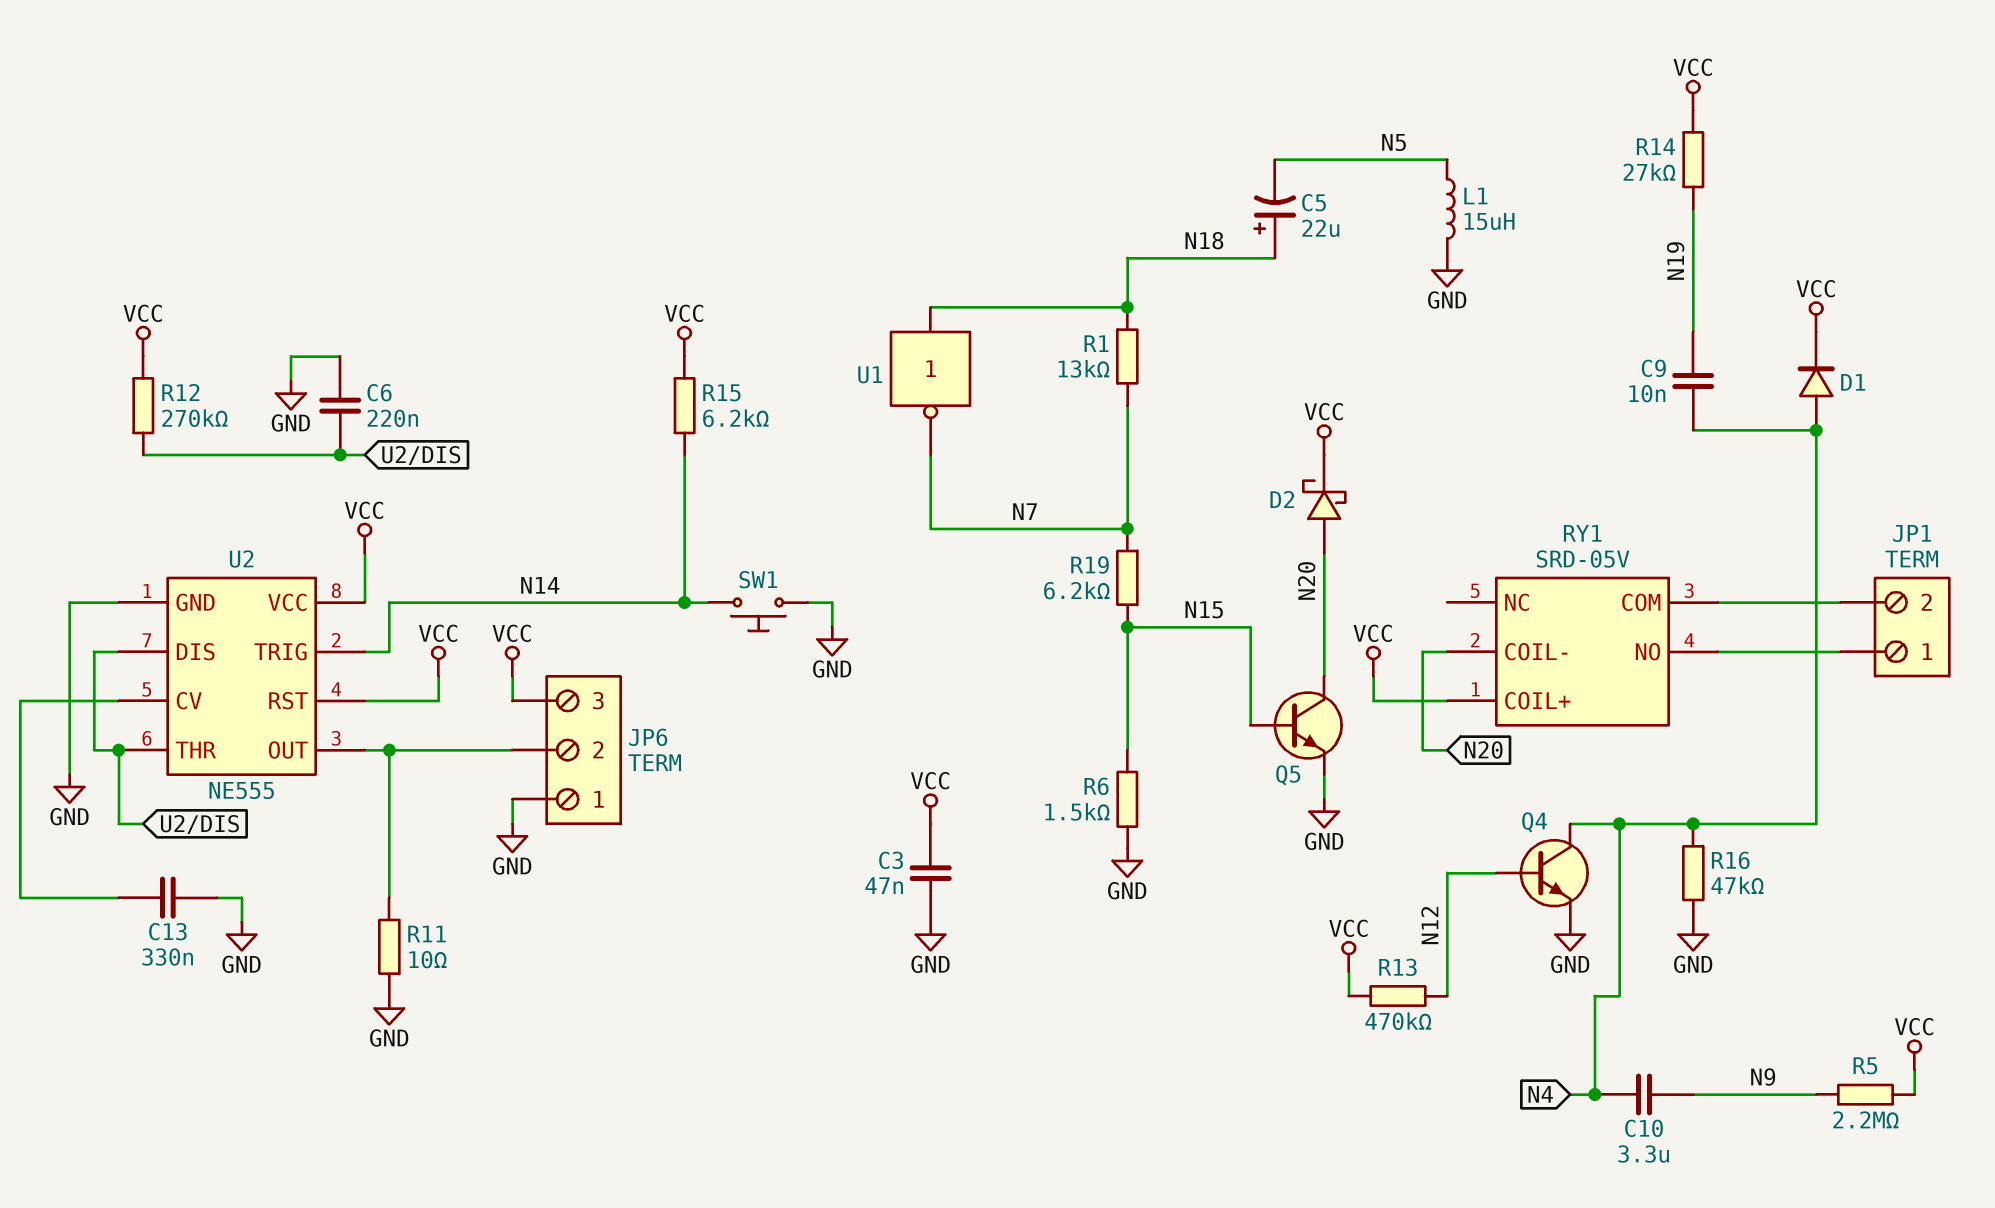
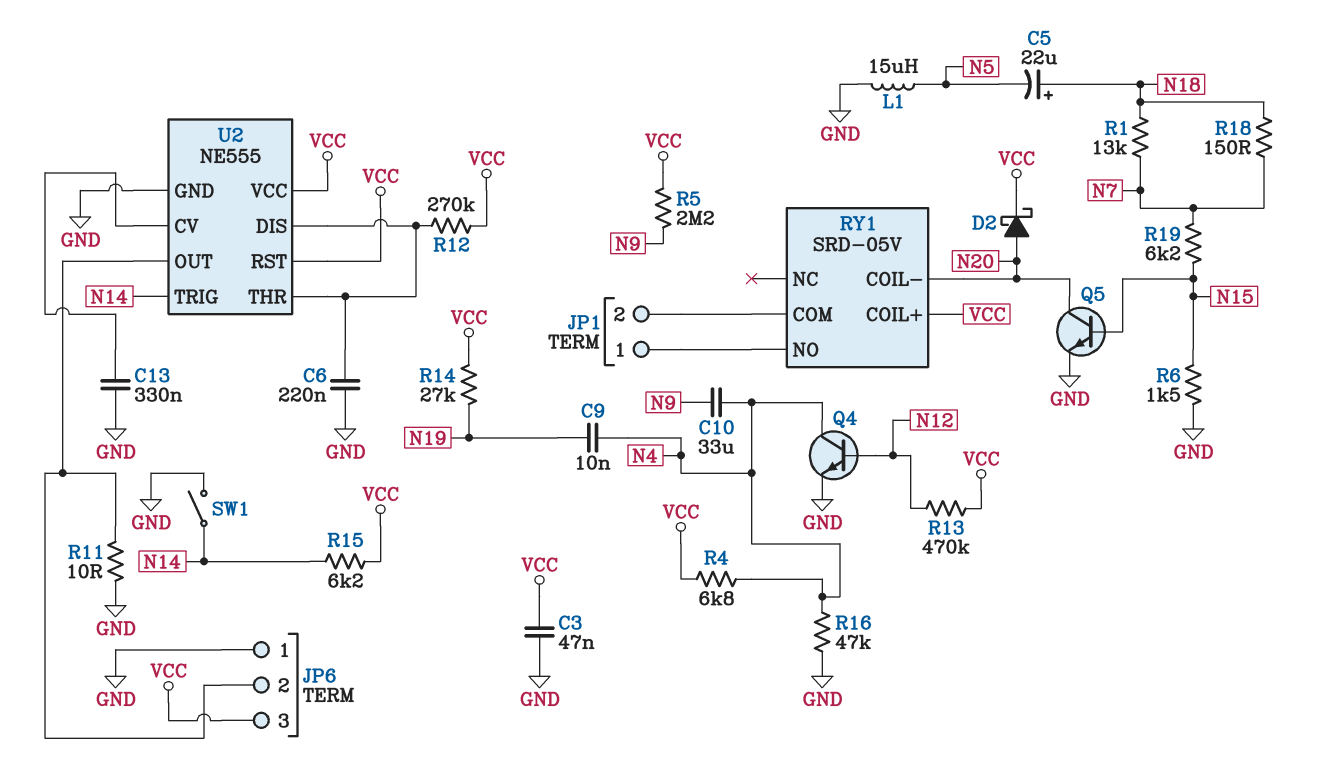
C10: 3.3uF (N4, N9) -> 33uF (N4, N9)
D1: diode (A N4, K VCC) -> none
R4: none -> 6.8k (N4, VCC)
R18: none -> 150 (N7, N18)
SW1: button (GND, N14) -> switch (GND, N14)
U1: NOT (in N18, out N7) -> none

